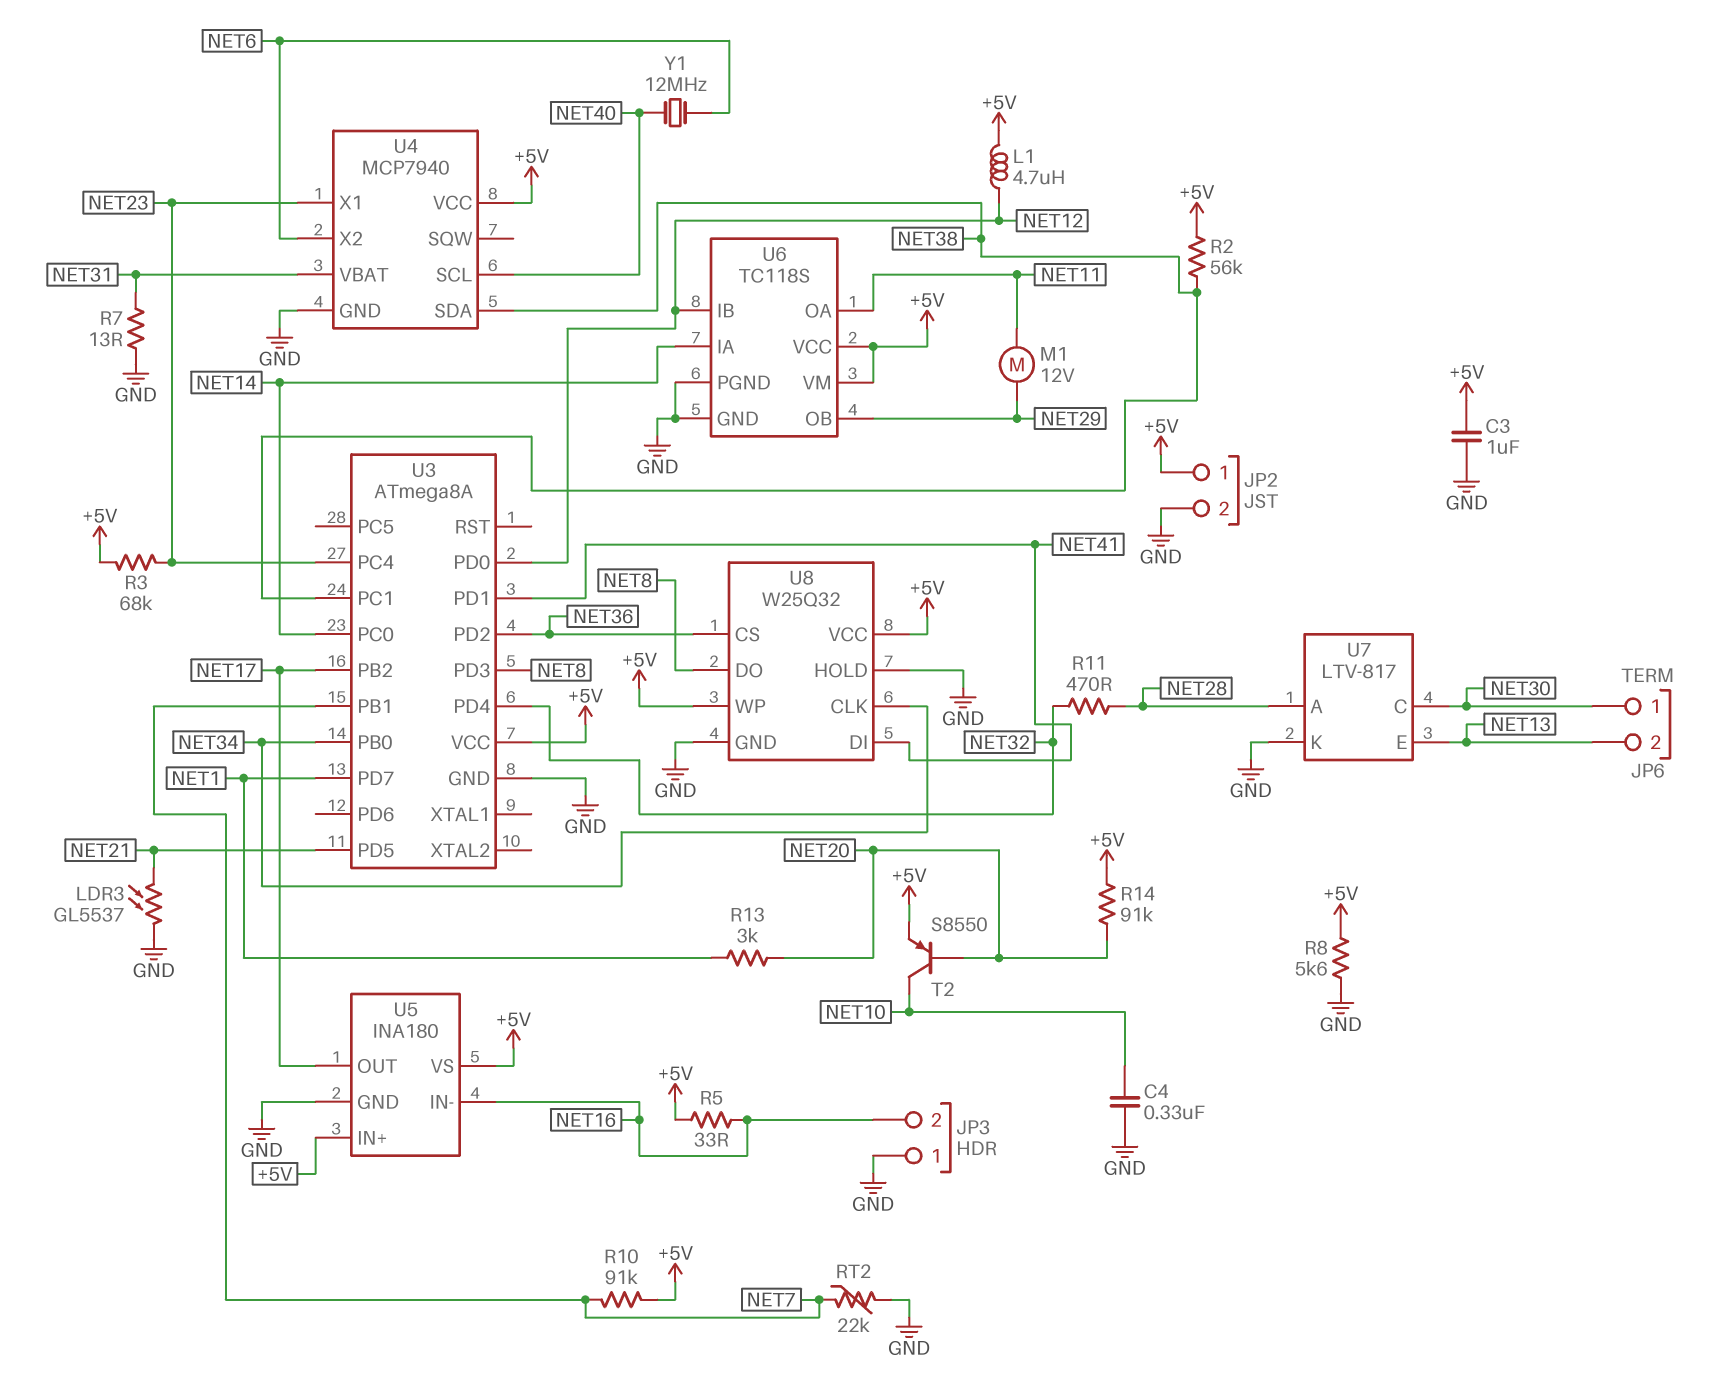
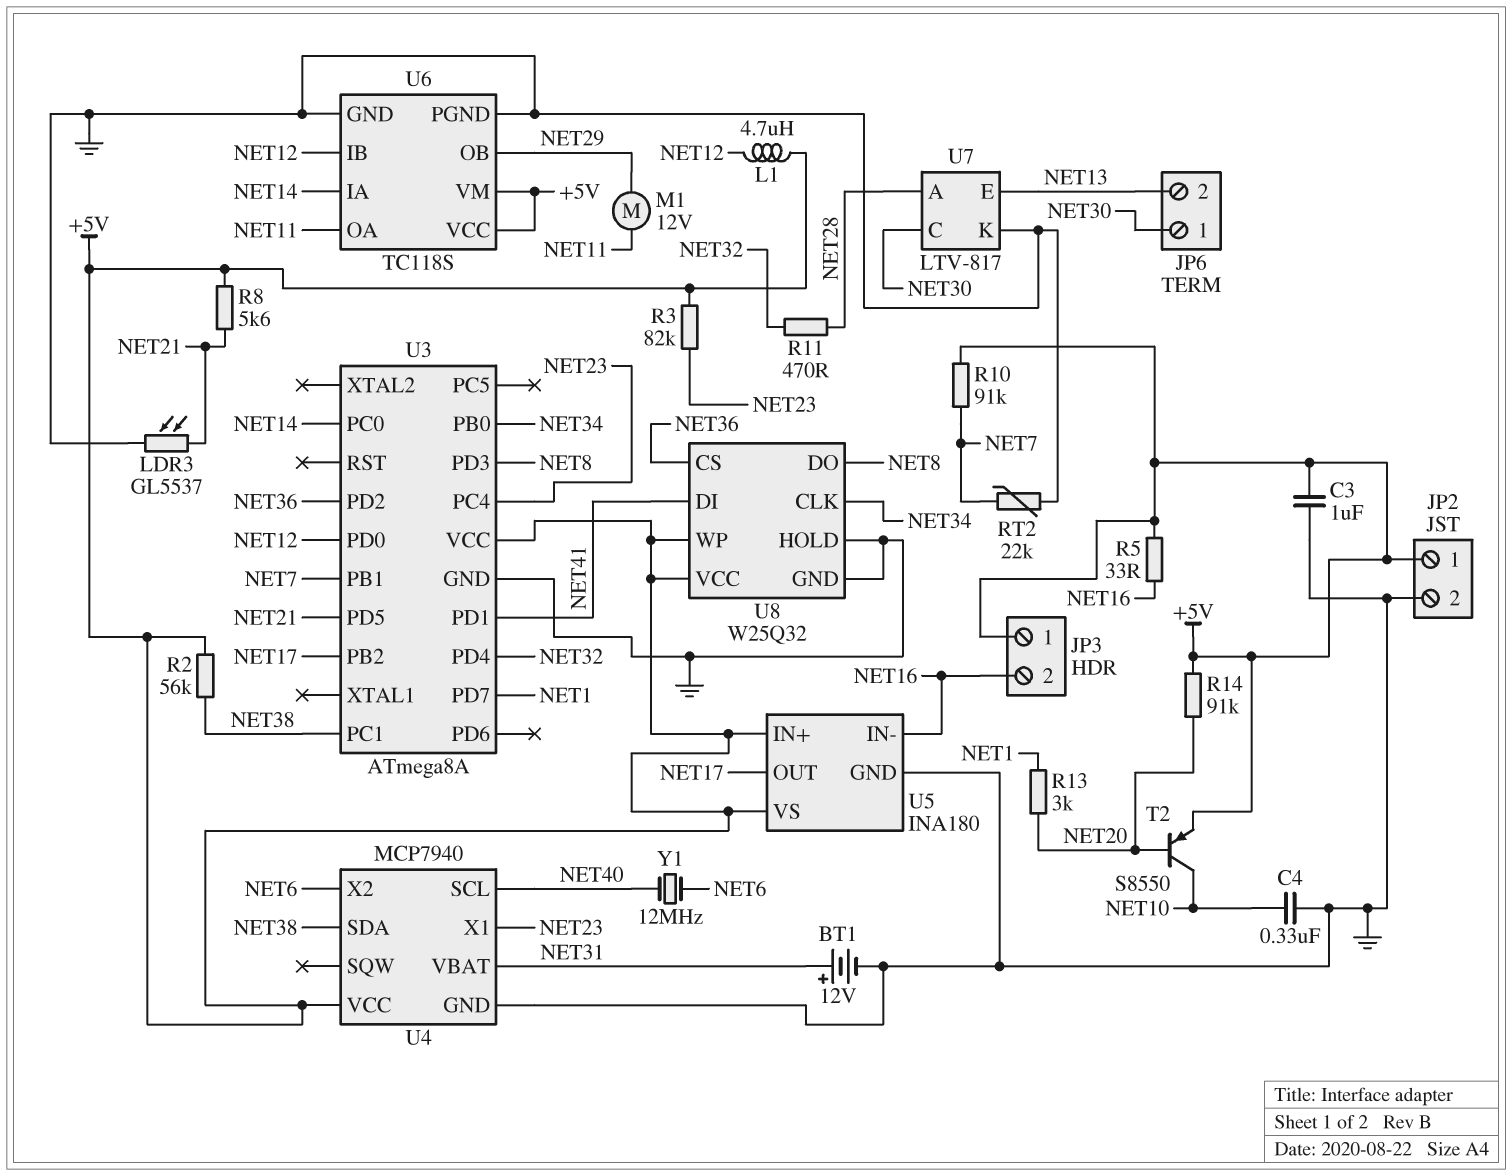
BT1: none -> 12V (plus NET31, minus GND)
JP3 pin 1: GND -> +5V
R3: 68k (+5V, NET23) -> 82k (+5V, NET23)
R7: 13 (GND, NET31) -> none
R8: 5.6k (+5V, GND) -> 5.6k (+5V, NET21)

